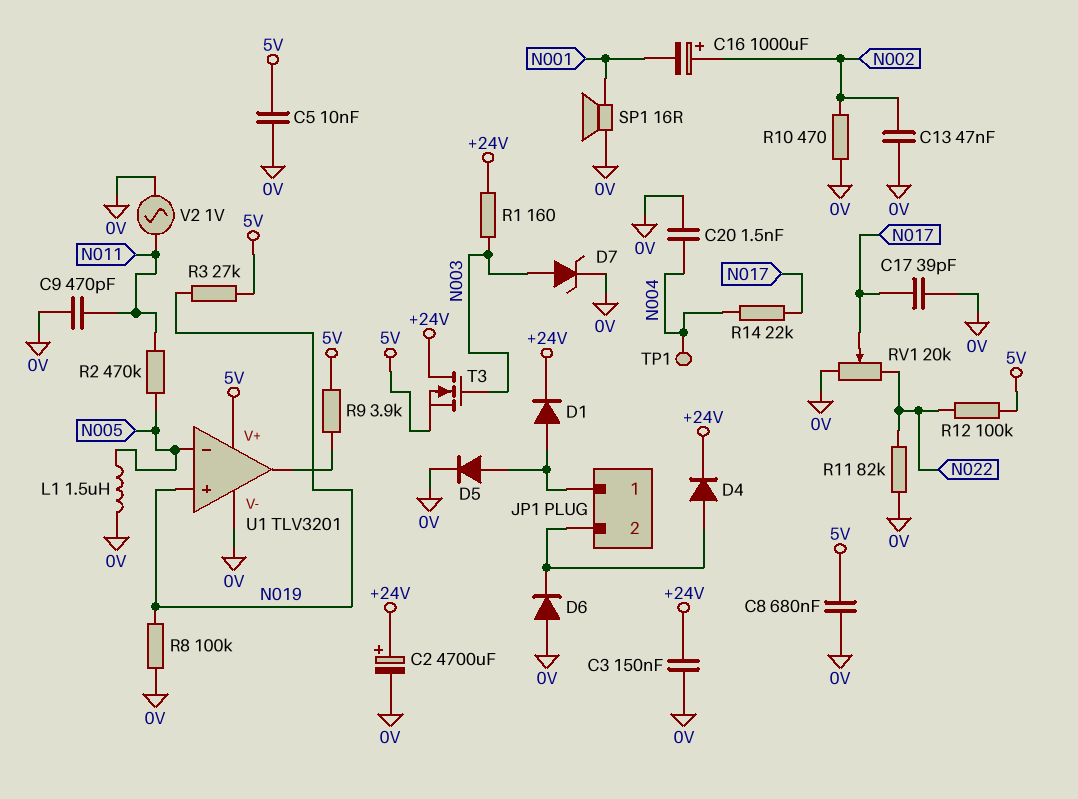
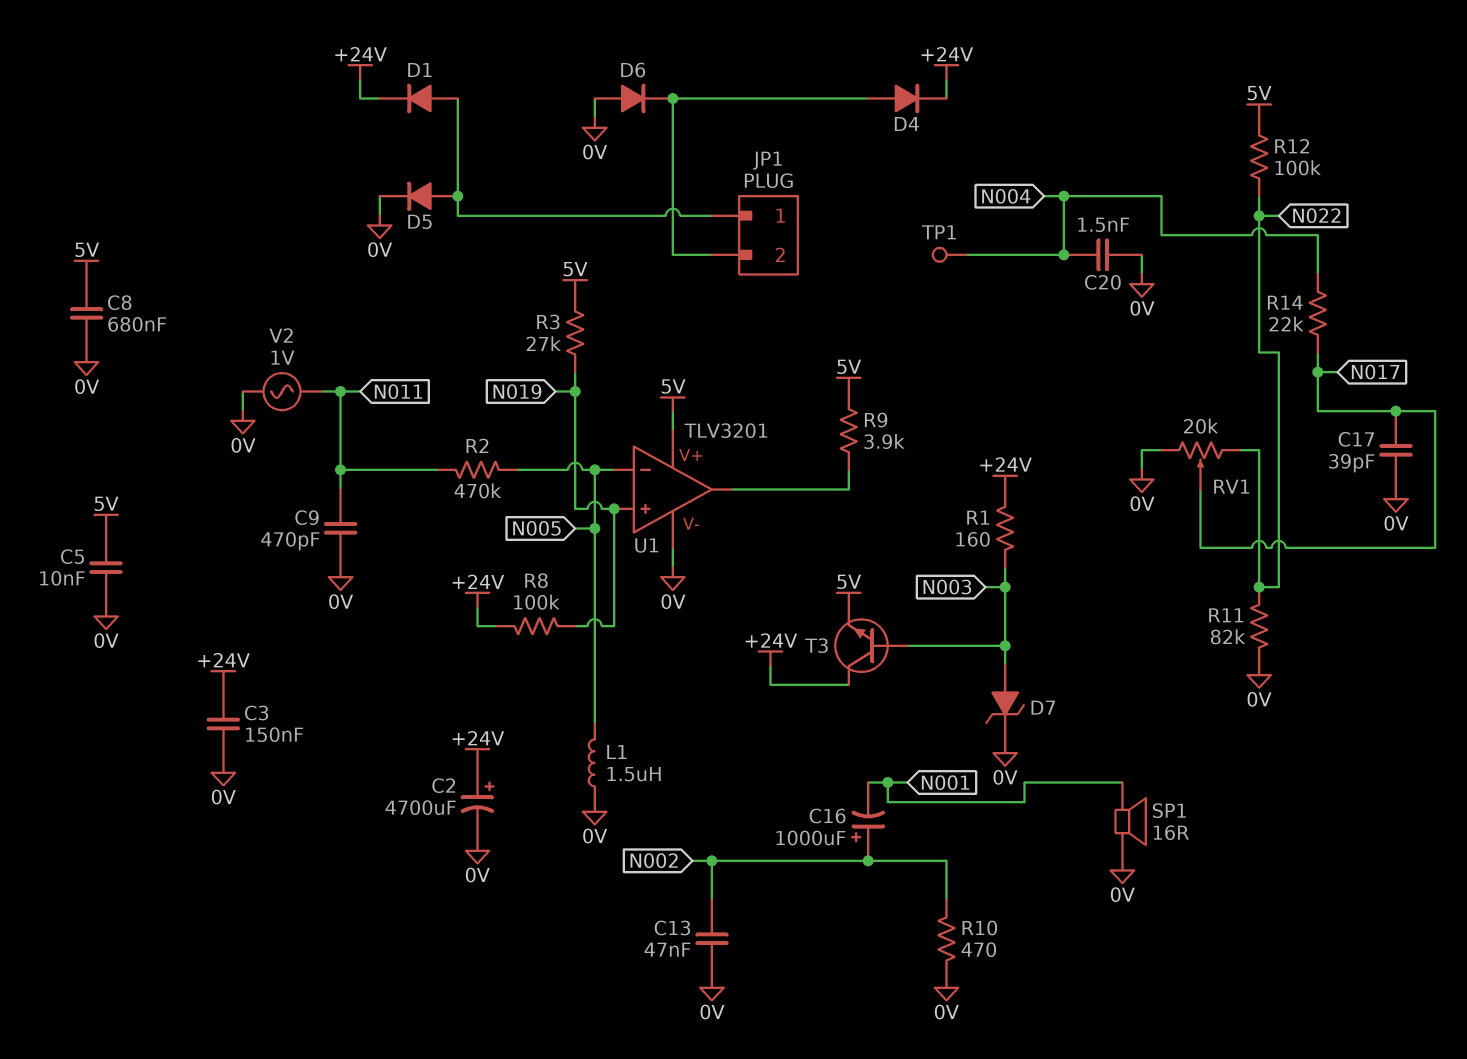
R8: 100k (0V, N019) -> 100k (+24V, N019)
T3: NMOS (G N003, D +24V, S 5V) -> NPN (B N003, C +24V, E 5V)

